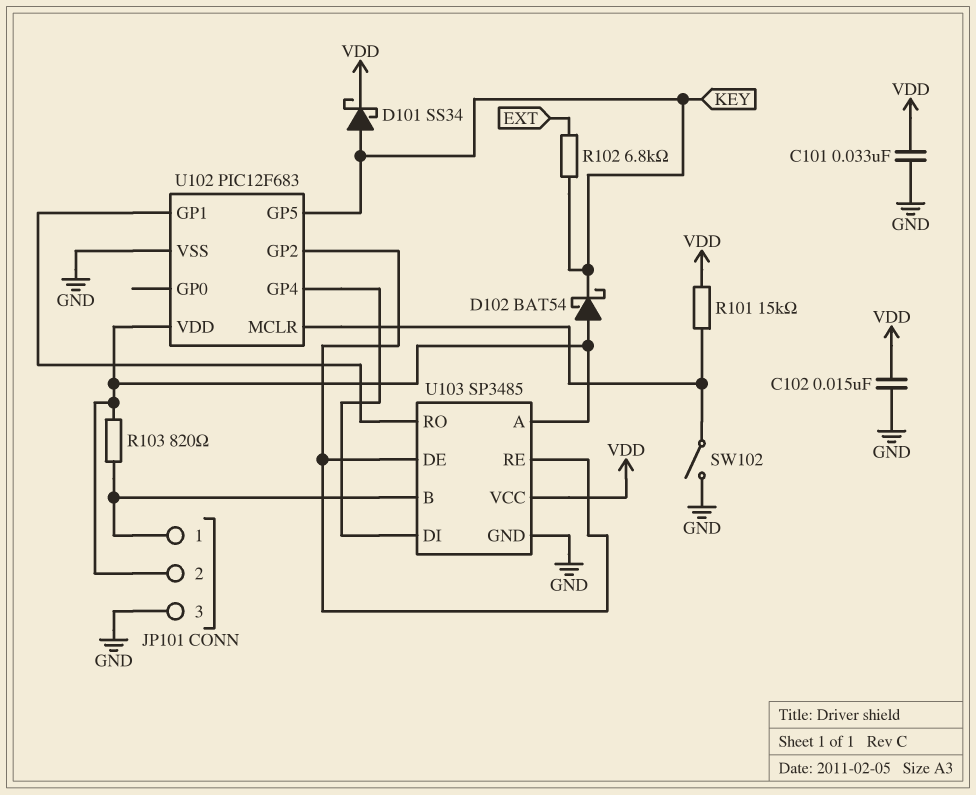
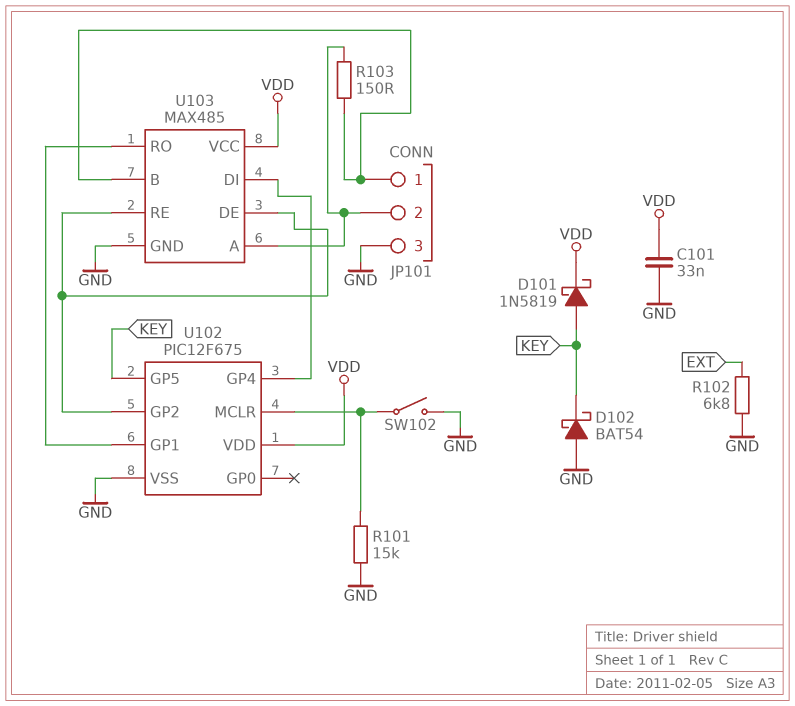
C102: 15nF (GND, VDD) -> none
D101: schottky SS34 (A KEY, K VDD) -> schottky 1N5819 (A KEY, K VDD)
D102: schottky BAT54 (A JP101/2, K KEY) -> schottky BAT54 (A GND, K KEY)
R101: 15k (U102/MCLR, VDD) -> 15k (GND, U102/MCLR)
R102: 6.8k (EXT, KEY) -> 6.8k (EXT, GND)
R103: 820 (JP101/1, JP101/2) -> 150 (JP101/1, JP101/2)
U102: PIC12F683 -> PIC12F675
U102 pin VDD: JP101/2 -> VDD
U103: SP3485 -> MAX485

